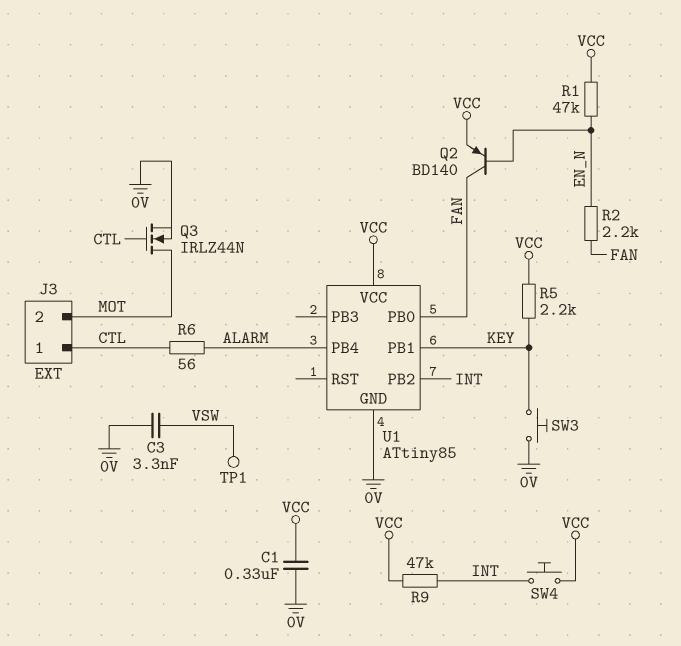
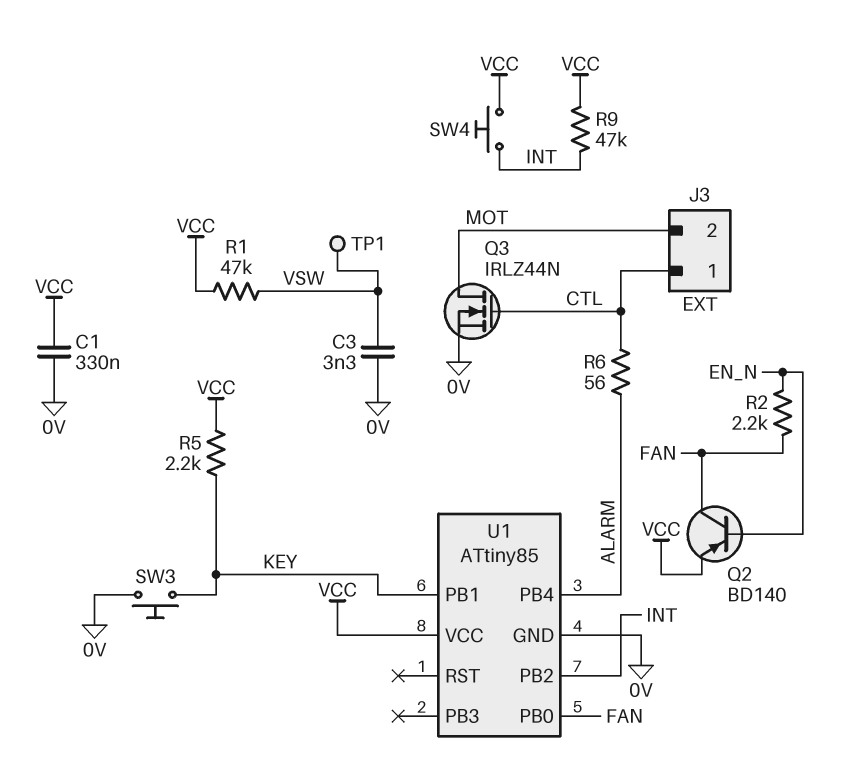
R1: 47k (EN_N, VCC) -> 47k (VCC, VSW)

